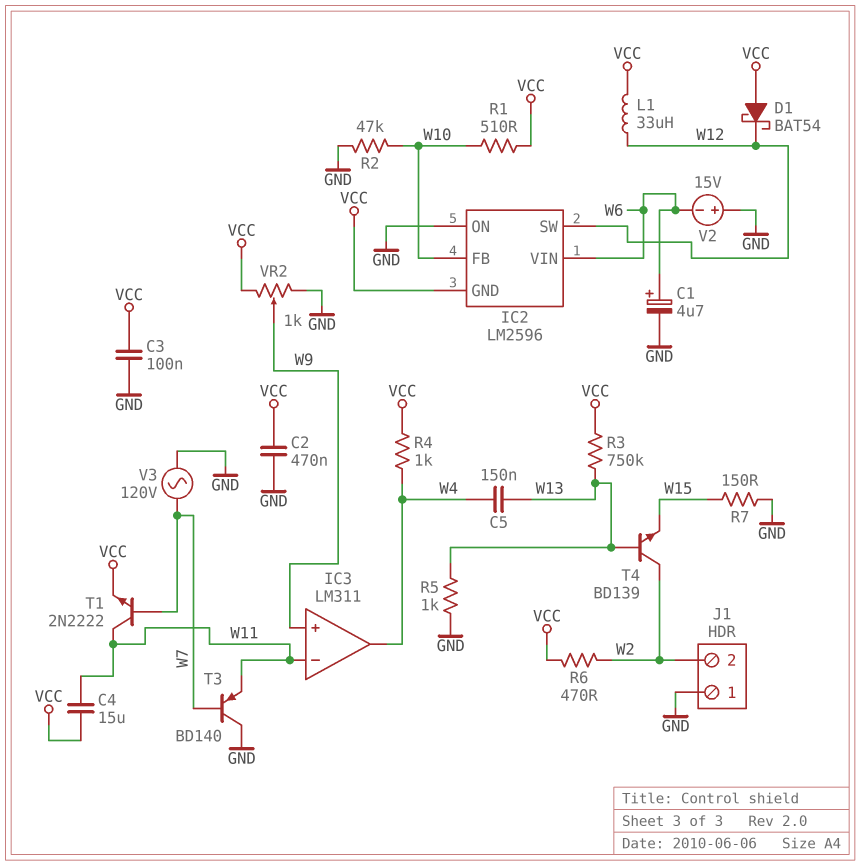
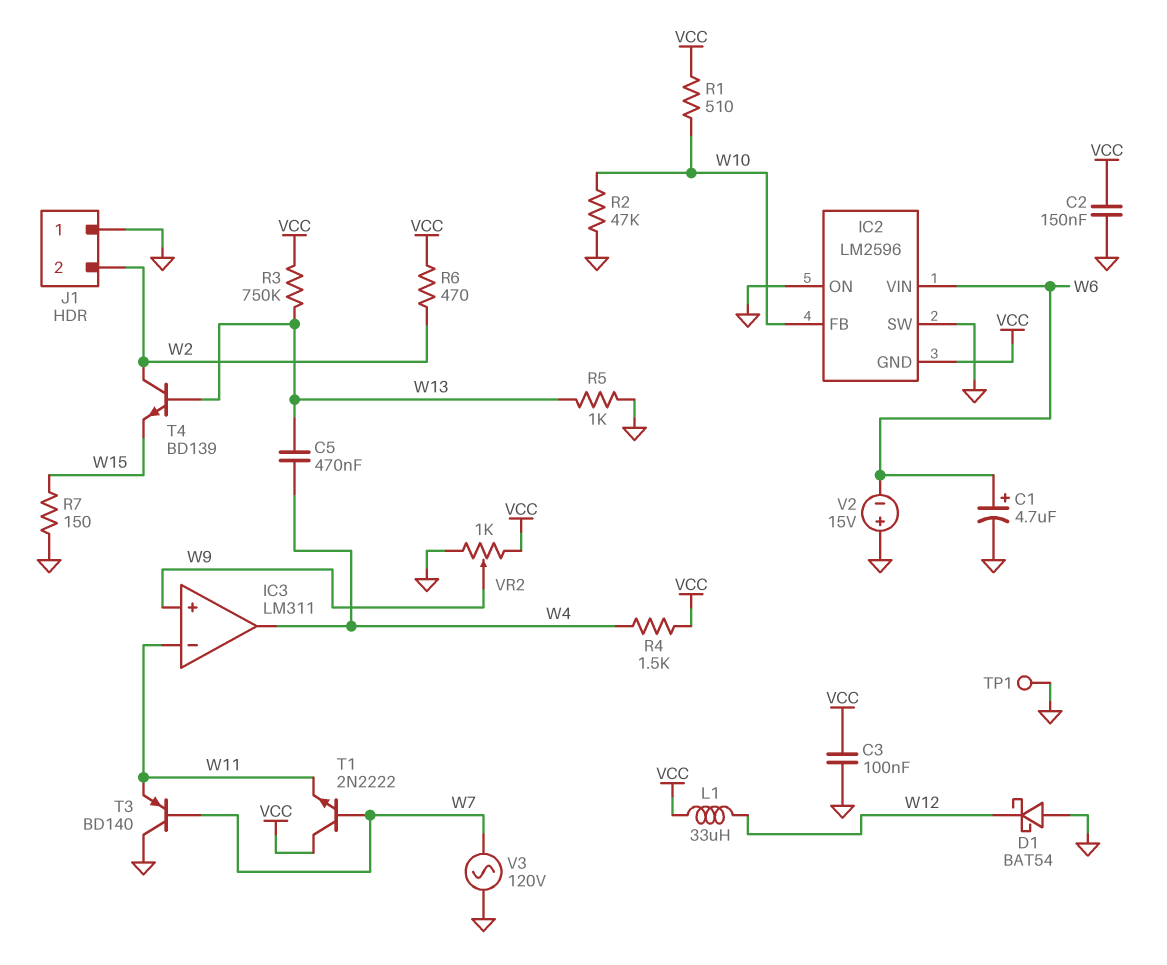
C2: 470nF (GND, VCC) -> 150nF (GND, VCC)
C4: 15uF (VCC, W11) -> none
C5: 150nF (W4, W13) -> 470nF (W4, W13)
D1: schottky BAT54 (A VCC, K W12) -> schottky BAT54 (A GND, K W12)
IC2 pin SW: W12 -> GND
R4: 1k (VCC, W4) -> 1.5k (VCC, W4)
T1: NPN 2N2222 (B W7, C W11, E VCC) -> NPN 2N2222 (B W7, C VCC, E W11)
TP1: none -> test point (GND)

